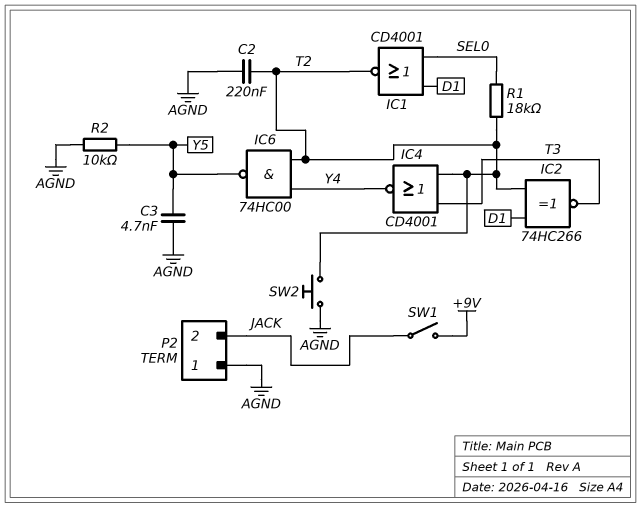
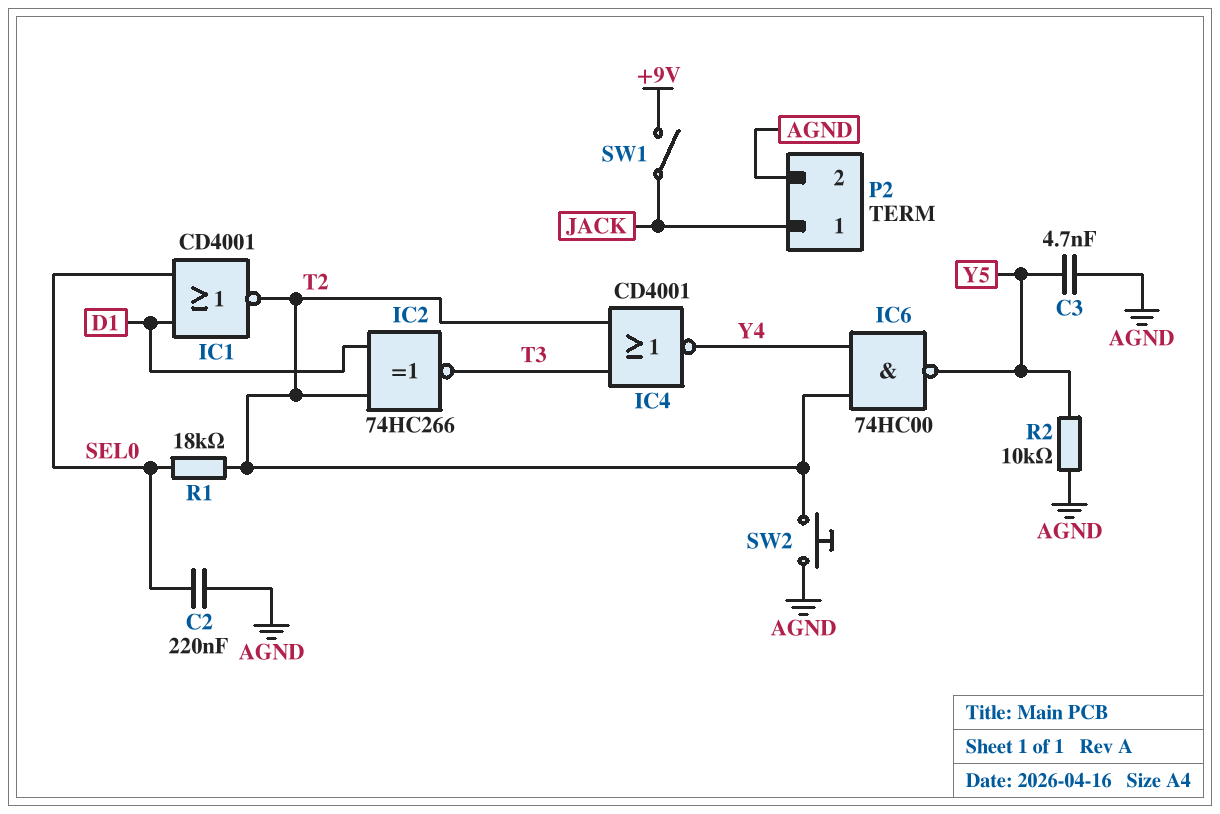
C2: 220nF (AGND, T2) -> 220nF (AGND, SEL0)
P2 pin 1: AGND -> JACK
P2 pin 2: JACK -> AGND

